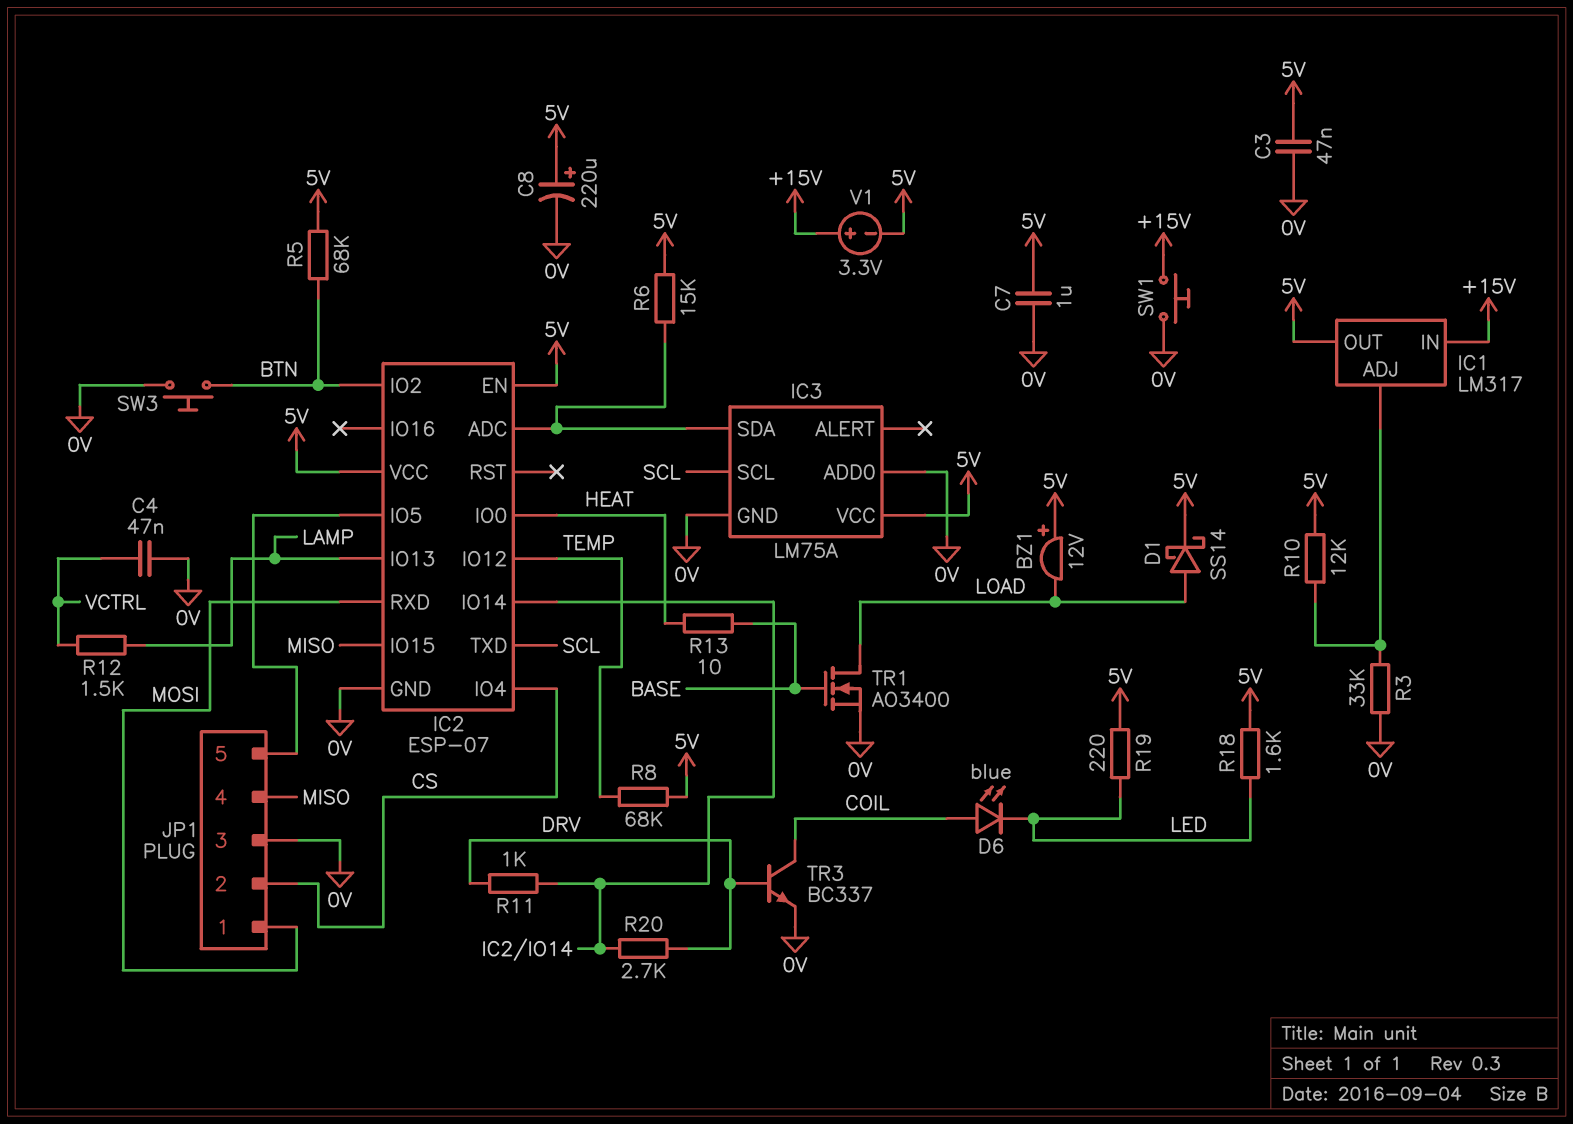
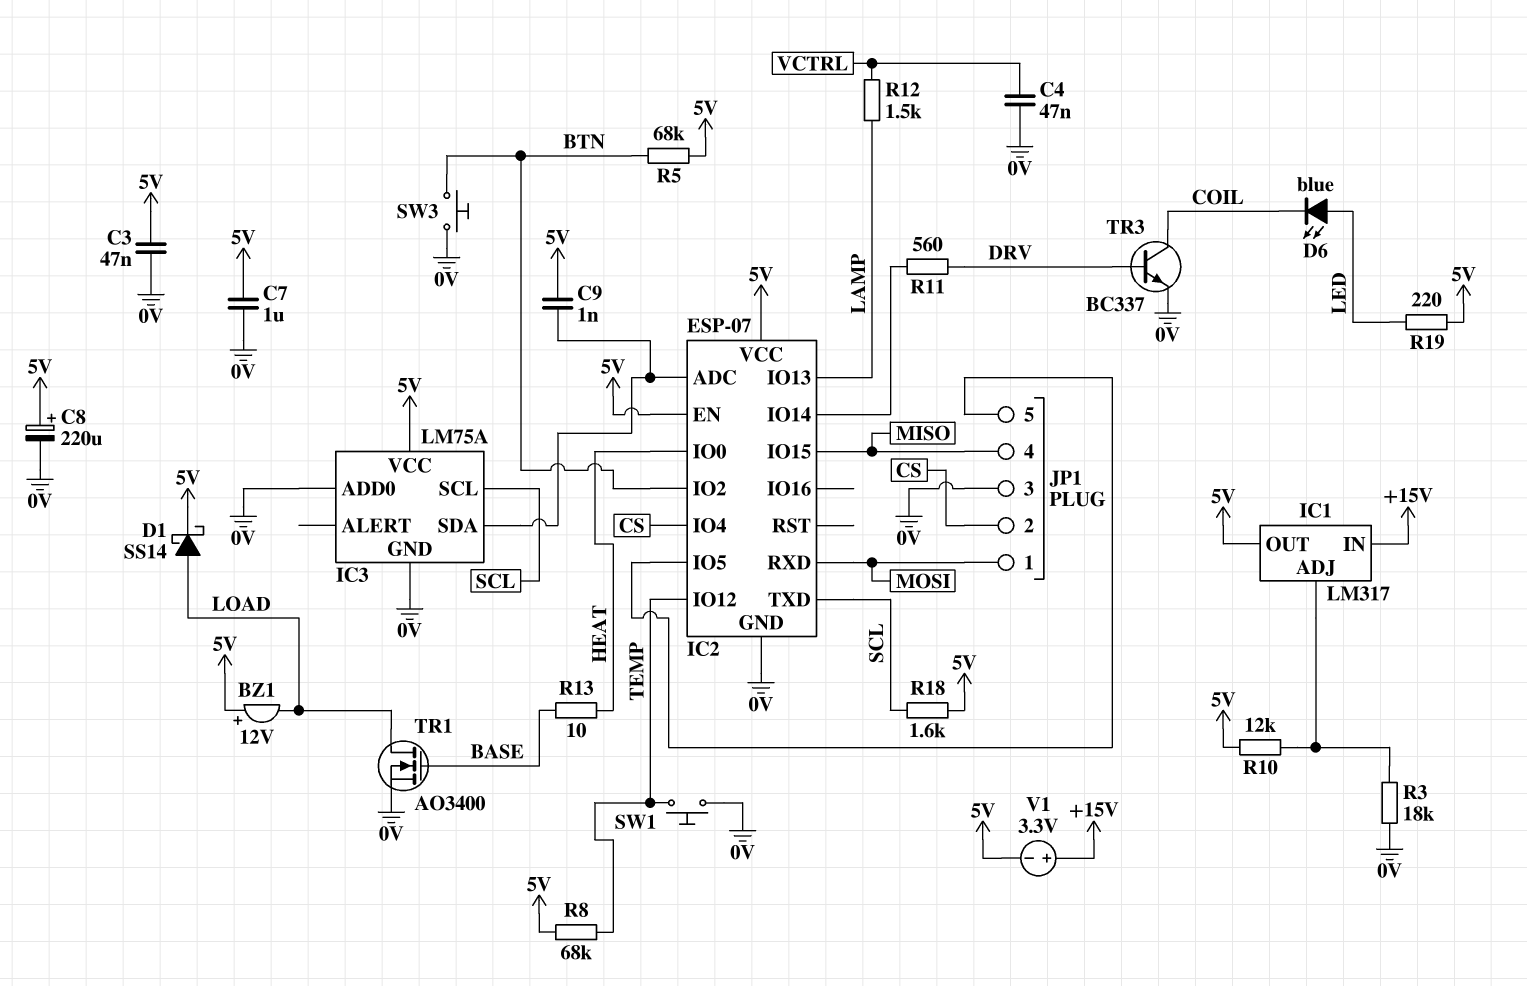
C9: none -> 1nF (5V, IC2/ADC)
D6: LED blue (A COIL, K LED) -> LED blue (A LED, K COIL)
R3: 33k (0V, IC1/ADJ) -> 18k (0V, IC1/ADJ)
R6: 15k (5V, IC2/ADC) -> none
R11: 1k (DRV, IC2/IO14) -> 560 (DRV, IC2/IO14)
R18: 1.6k (5V, LED) -> 1.6k (5V, SCL)
R20: 2.7k (DRV, IC2/IO14) -> none
SW1: button (+15V, 0V) -> button (0V, TEMP)

